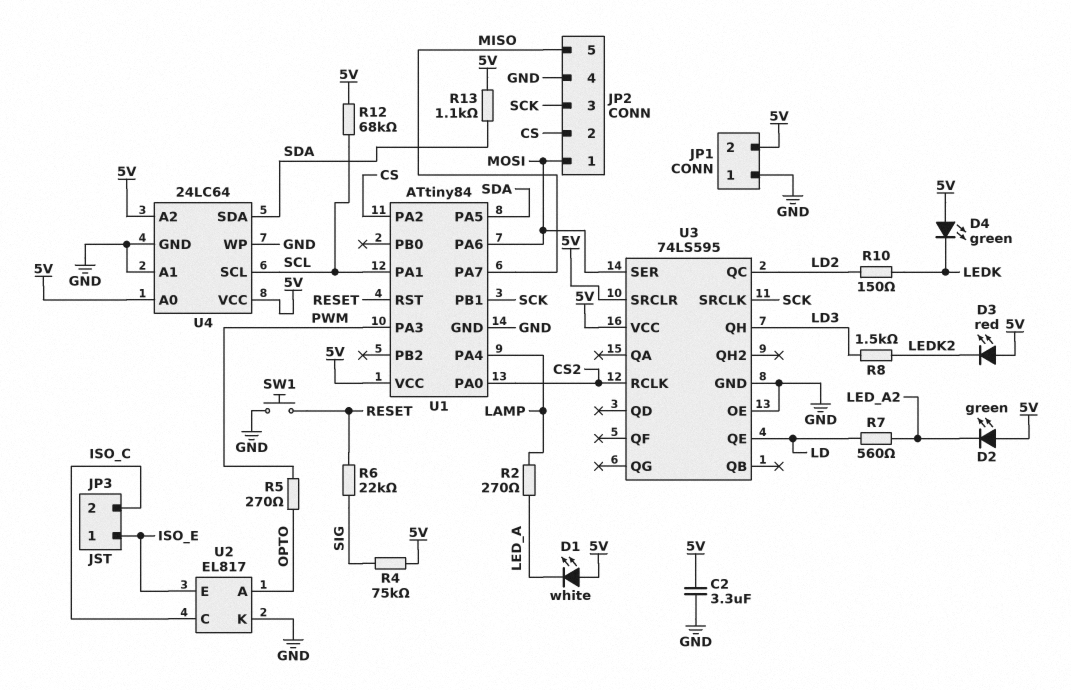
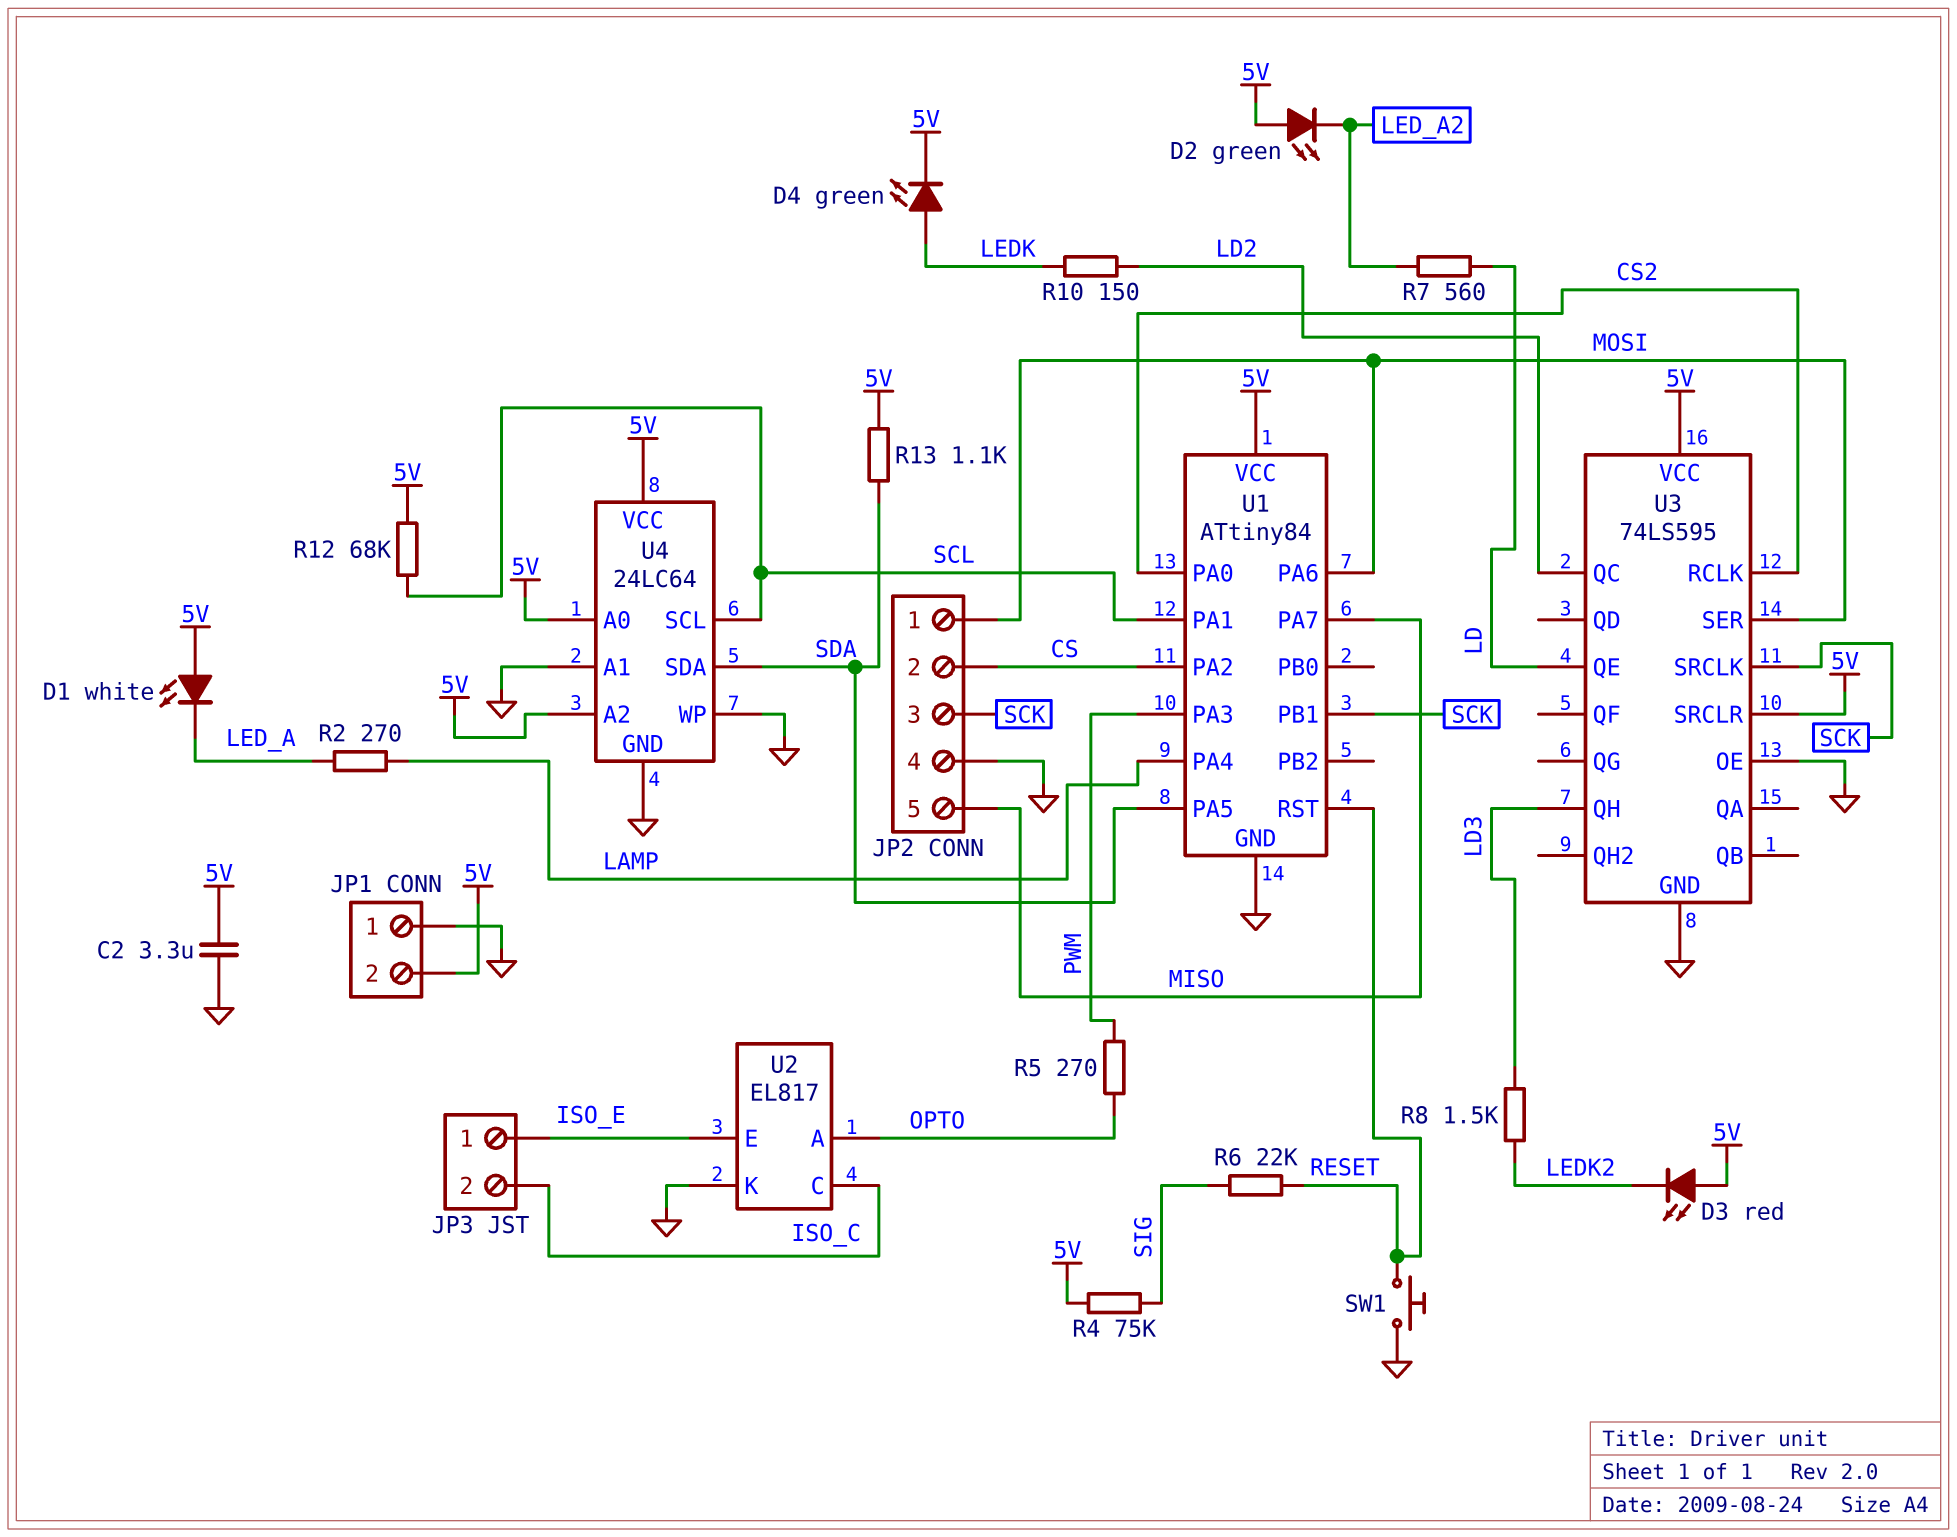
D4: LED green (A 5V, K LEDK) -> LED green (A LEDK, K 5V)

